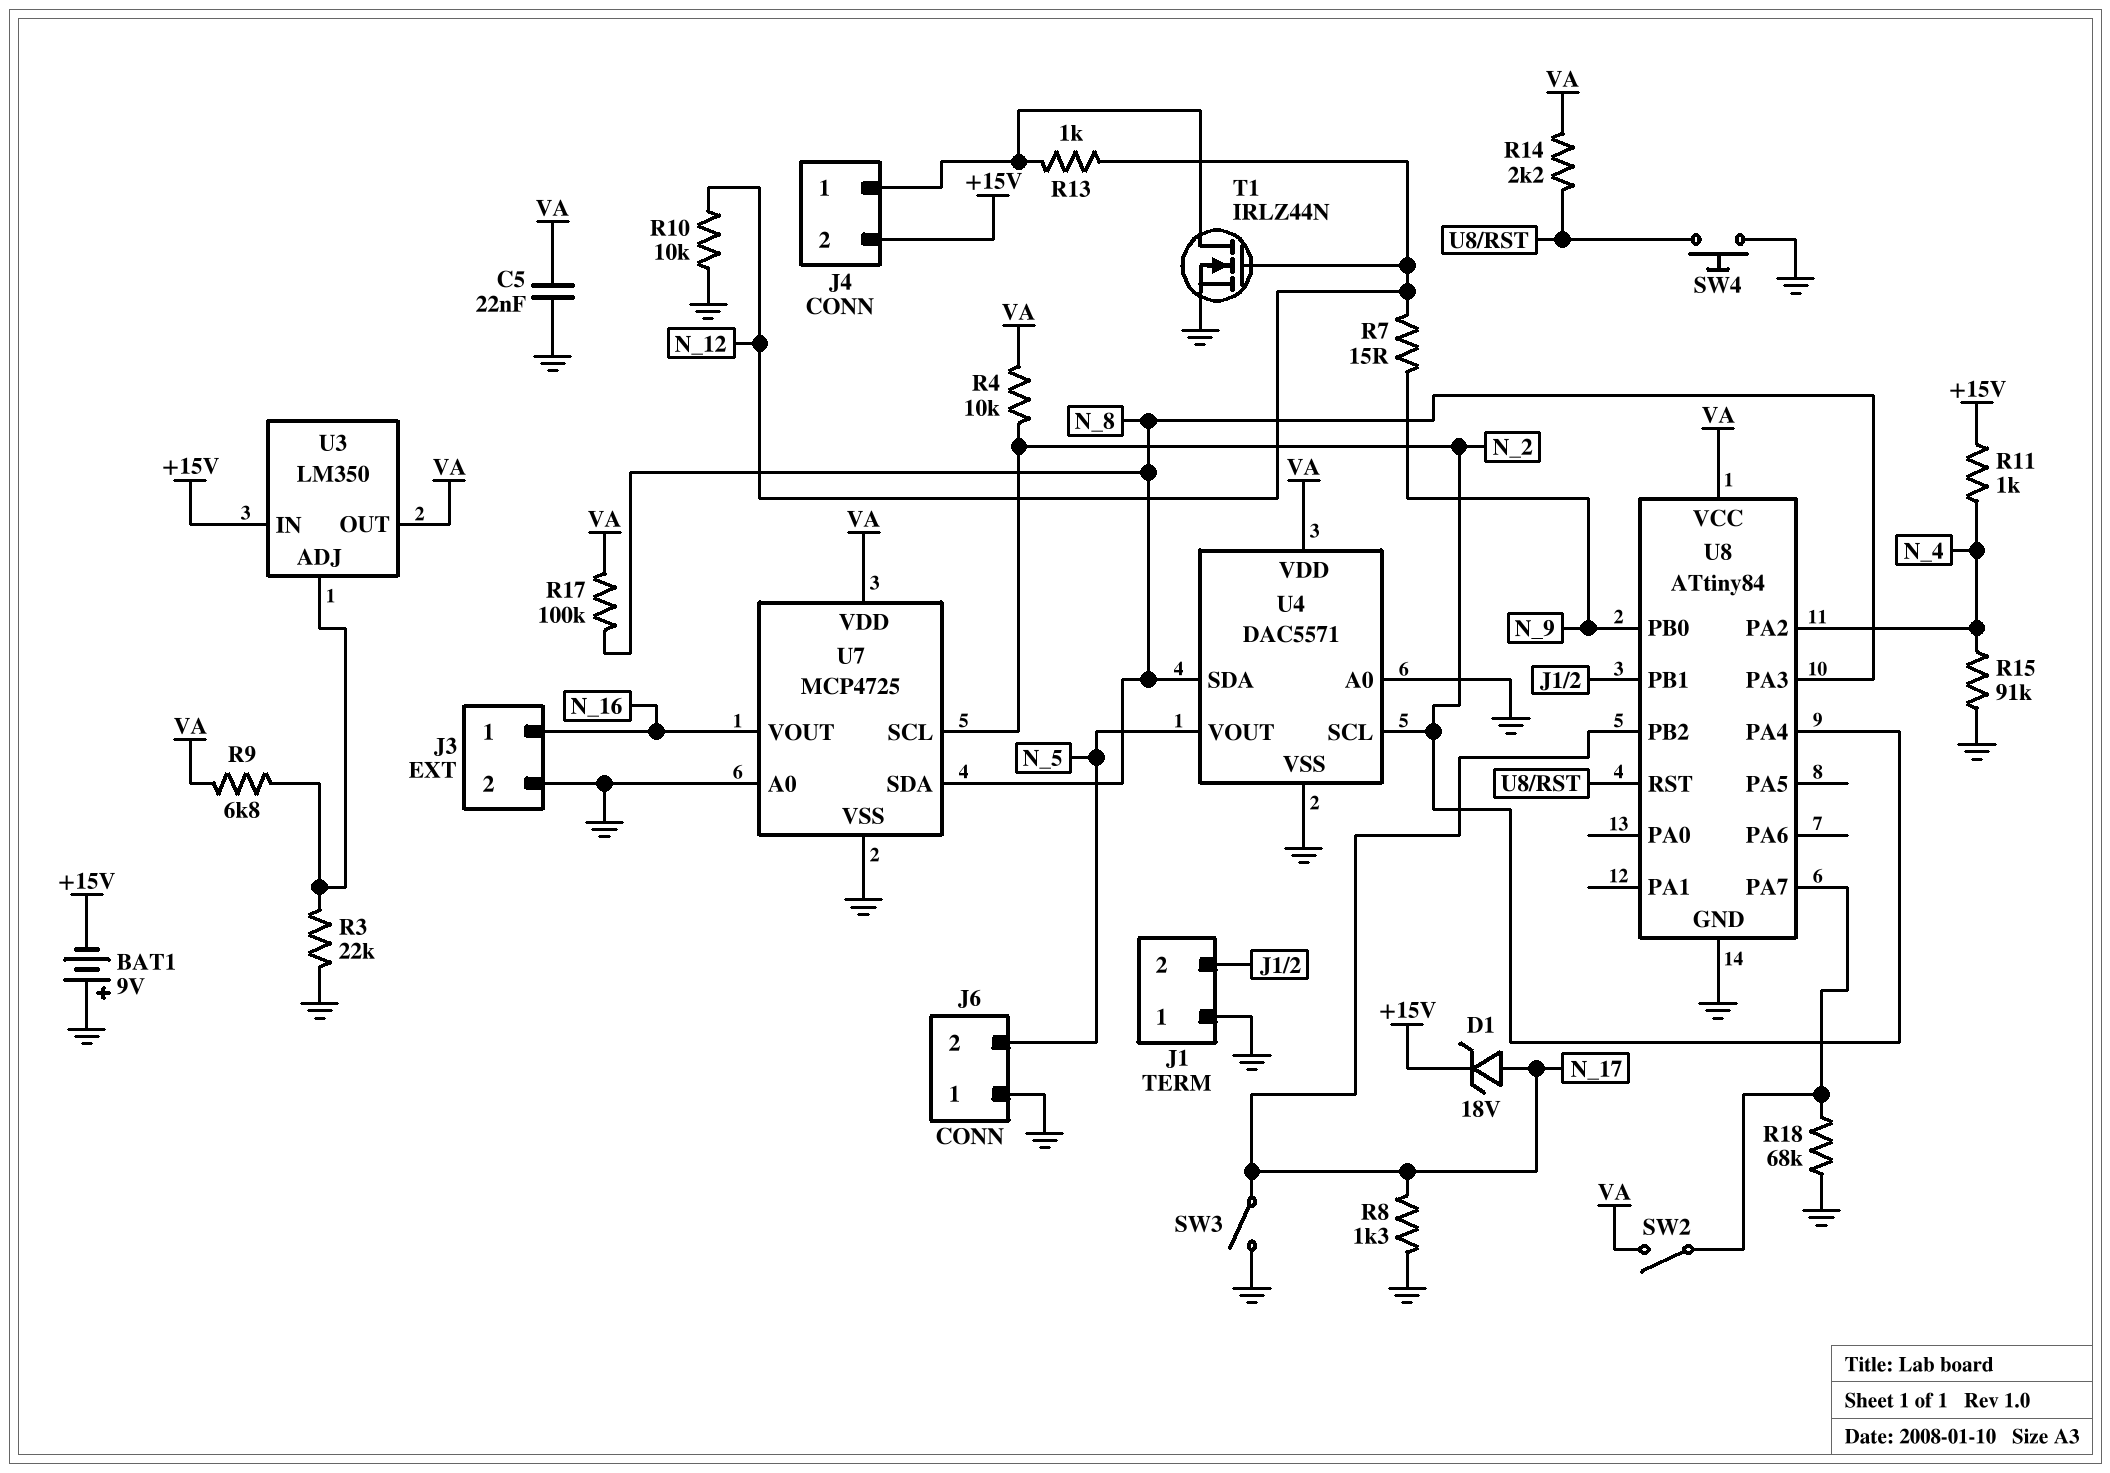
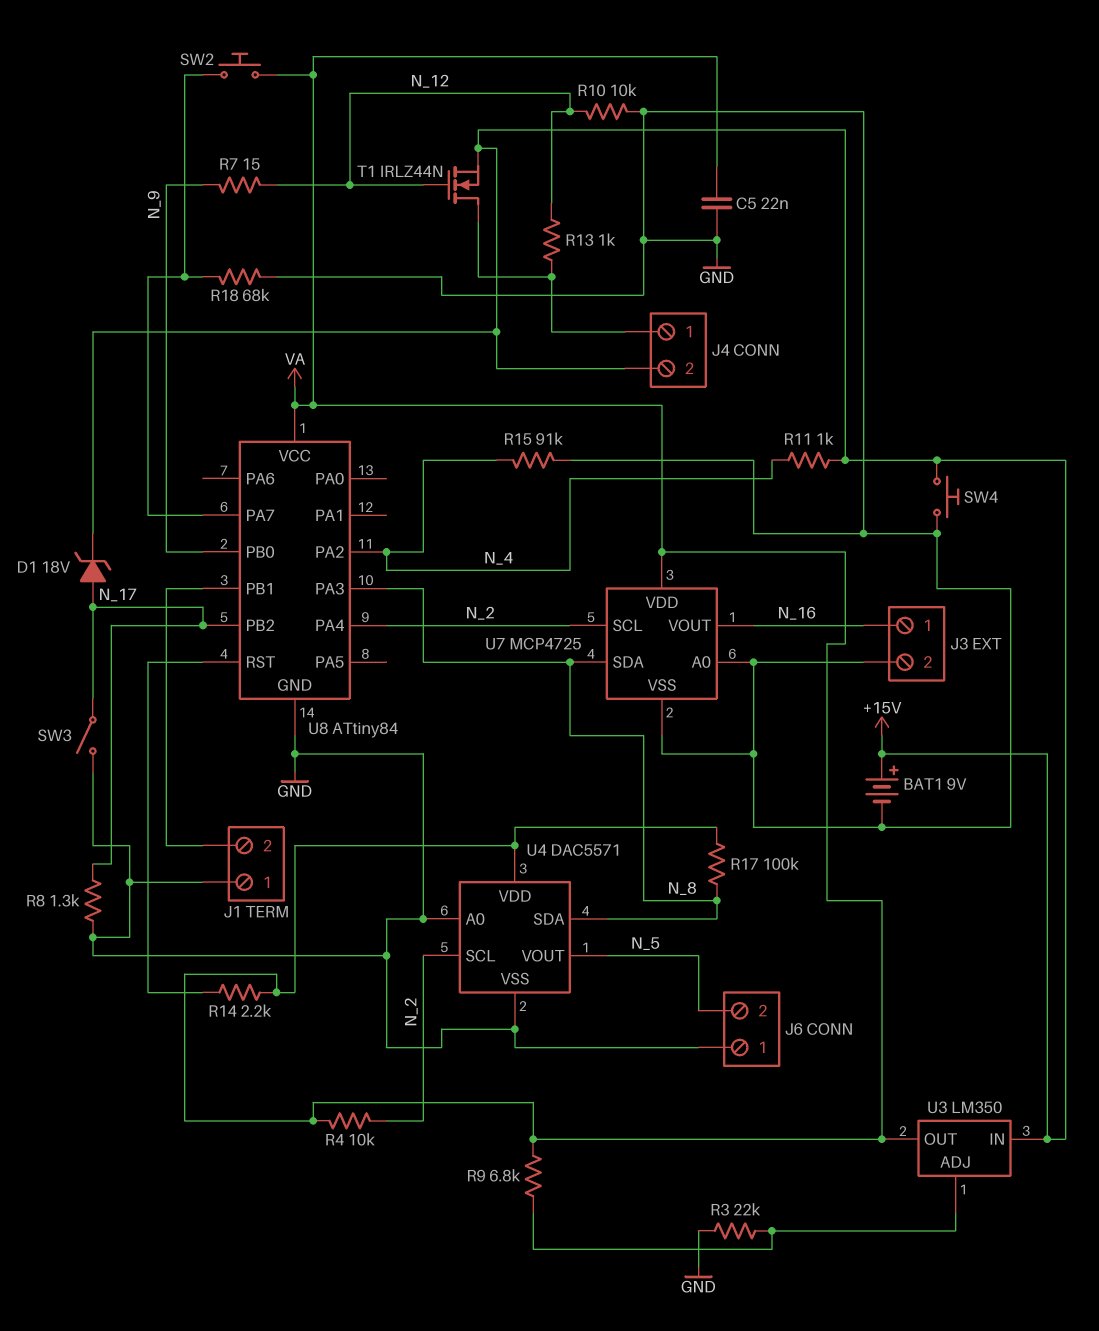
BAT1: 9V (plus GND, minus +15V) -> 9V (plus +15V, minus GND)
SW2: switch (U8/PA7, VA) -> button (U8/PA7, VA)
SW4: button (GND, U8/RST) -> button (+15V, GND)
T1: NMOS IRLZ44N (G N_12, D J4/1, S GND) -> NMOS IRLZ44N (G N_12, D J4/1, S +15V)

